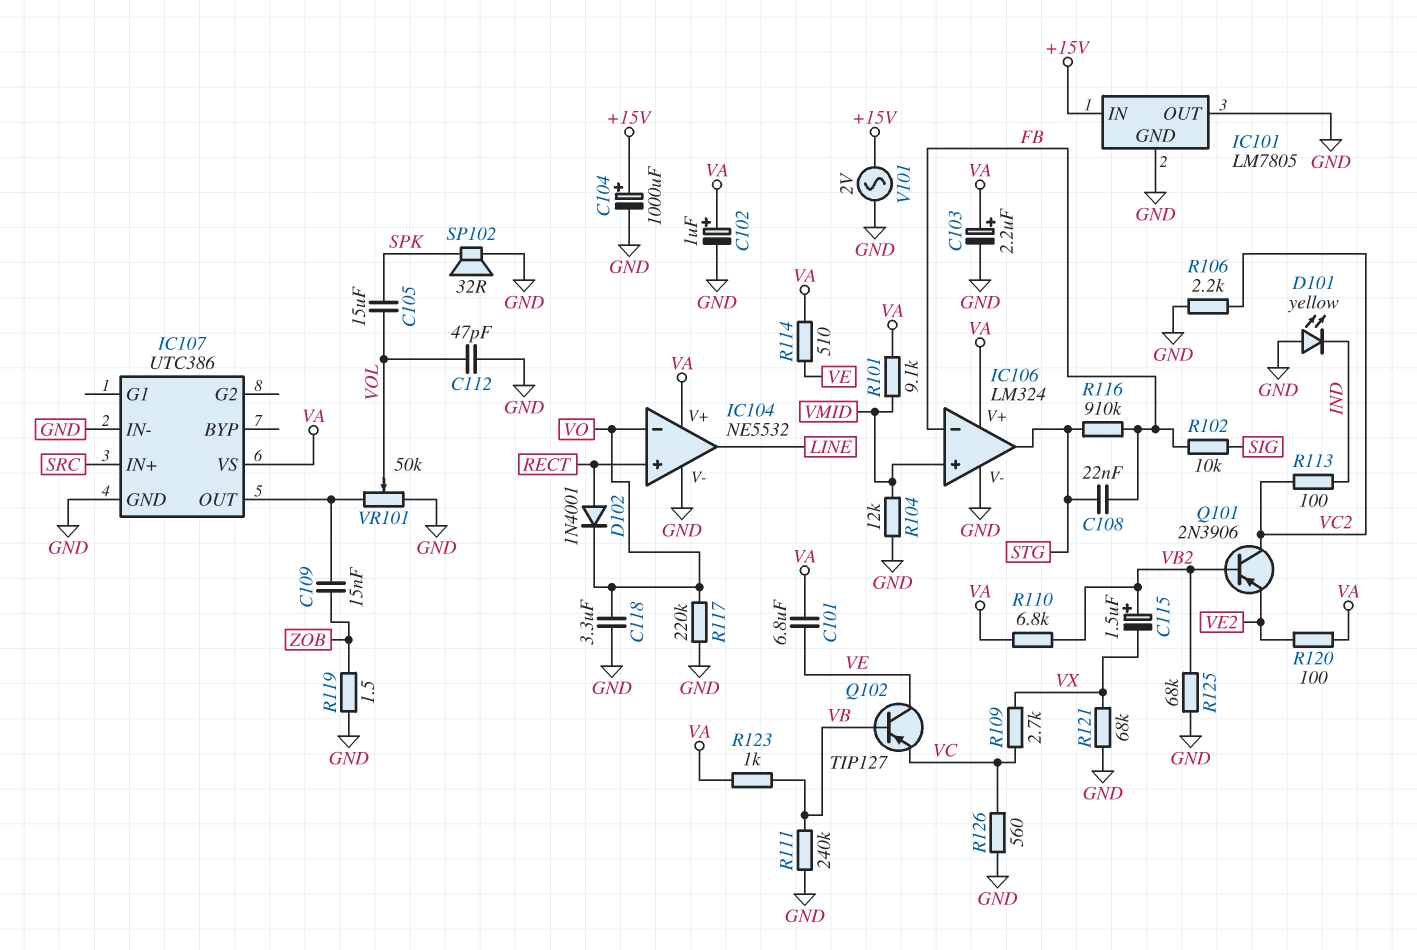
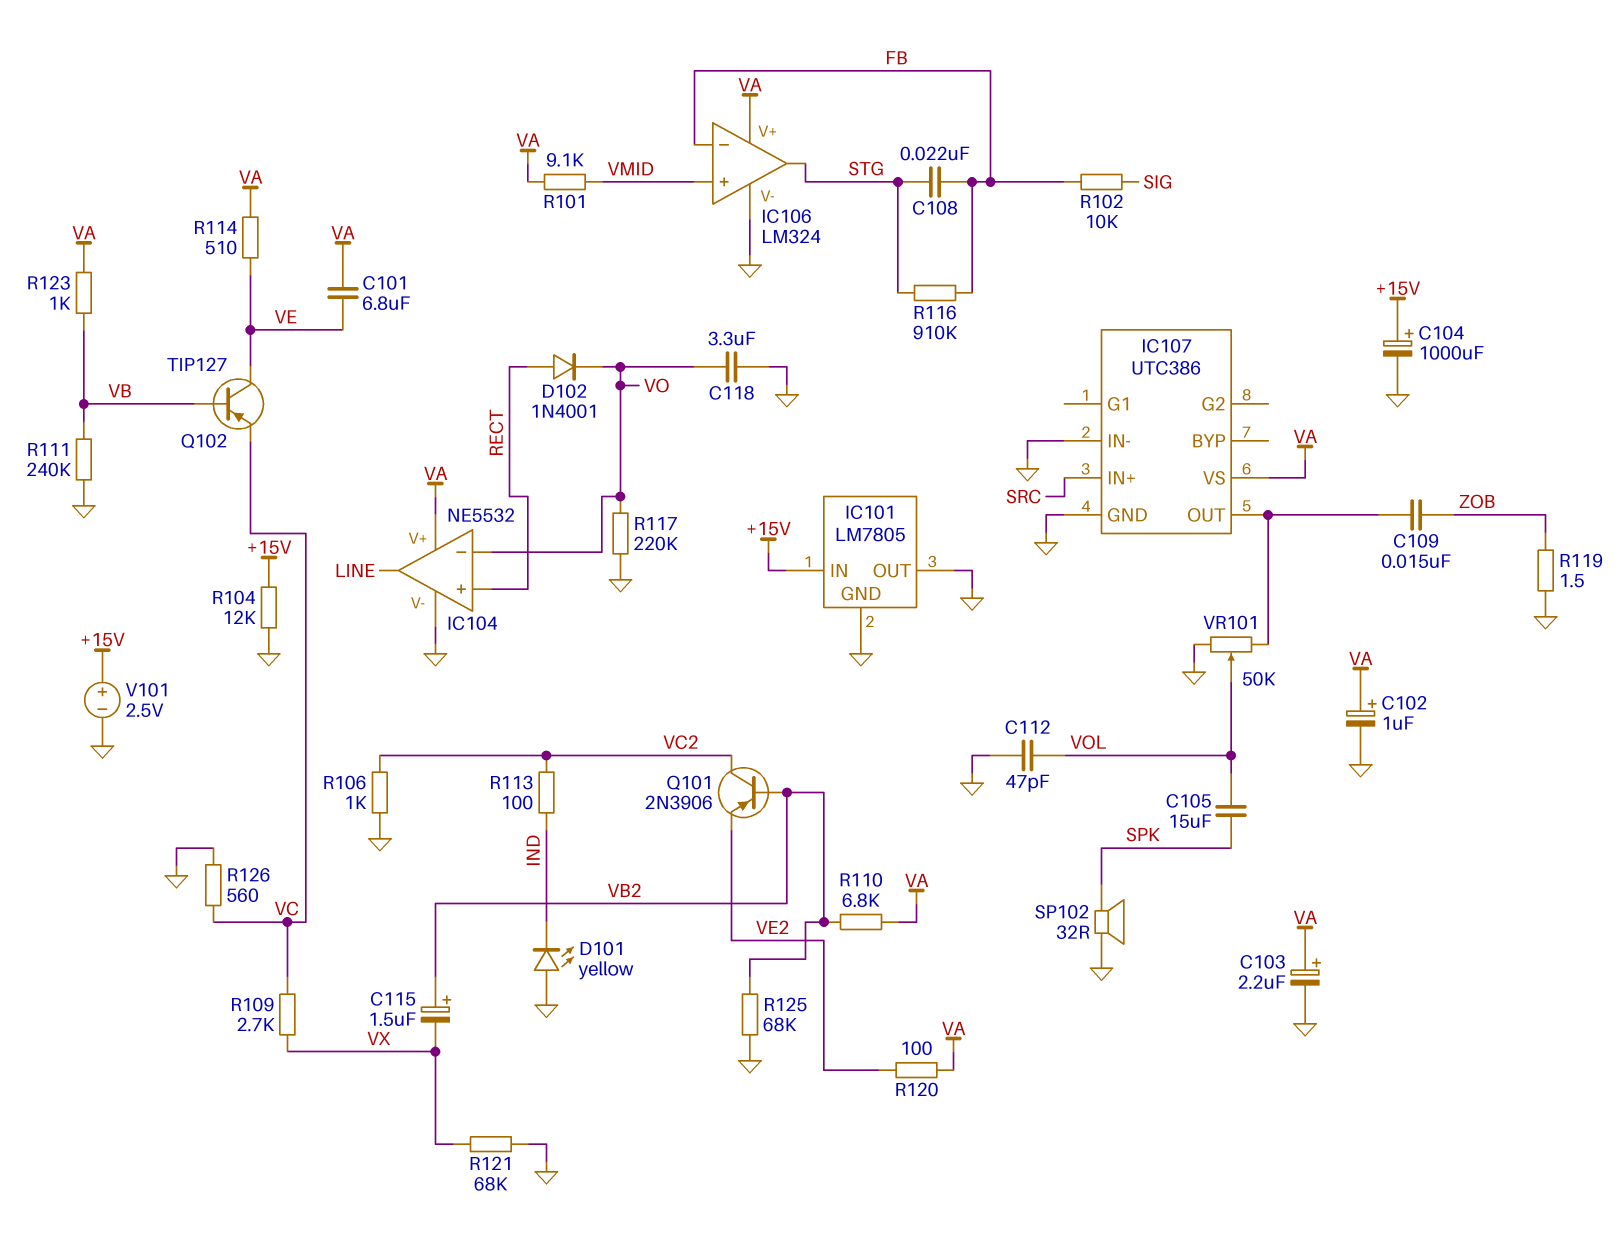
R104: 12k (GND, VMID) -> 12k (+15V, GND)
R106: 2.2k (GND, VC2) -> 1k (GND, VC2)
V101: AC 2V (+15V, GND) -> 2.5V (plus +15V, minus GND)

